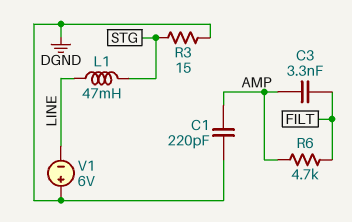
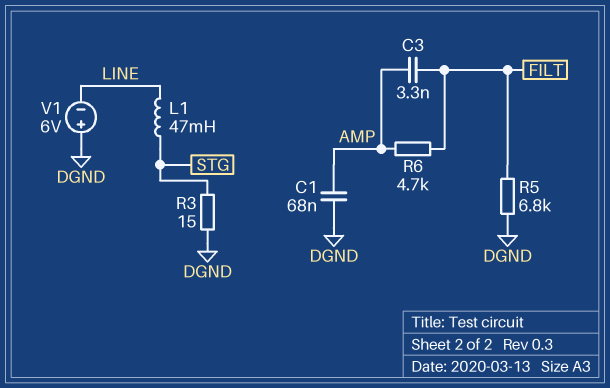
C1: 220pF (AMP, DGND) -> 68nF (AMP, DGND)
R5: none -> 6.8k (DGND, FILT)

